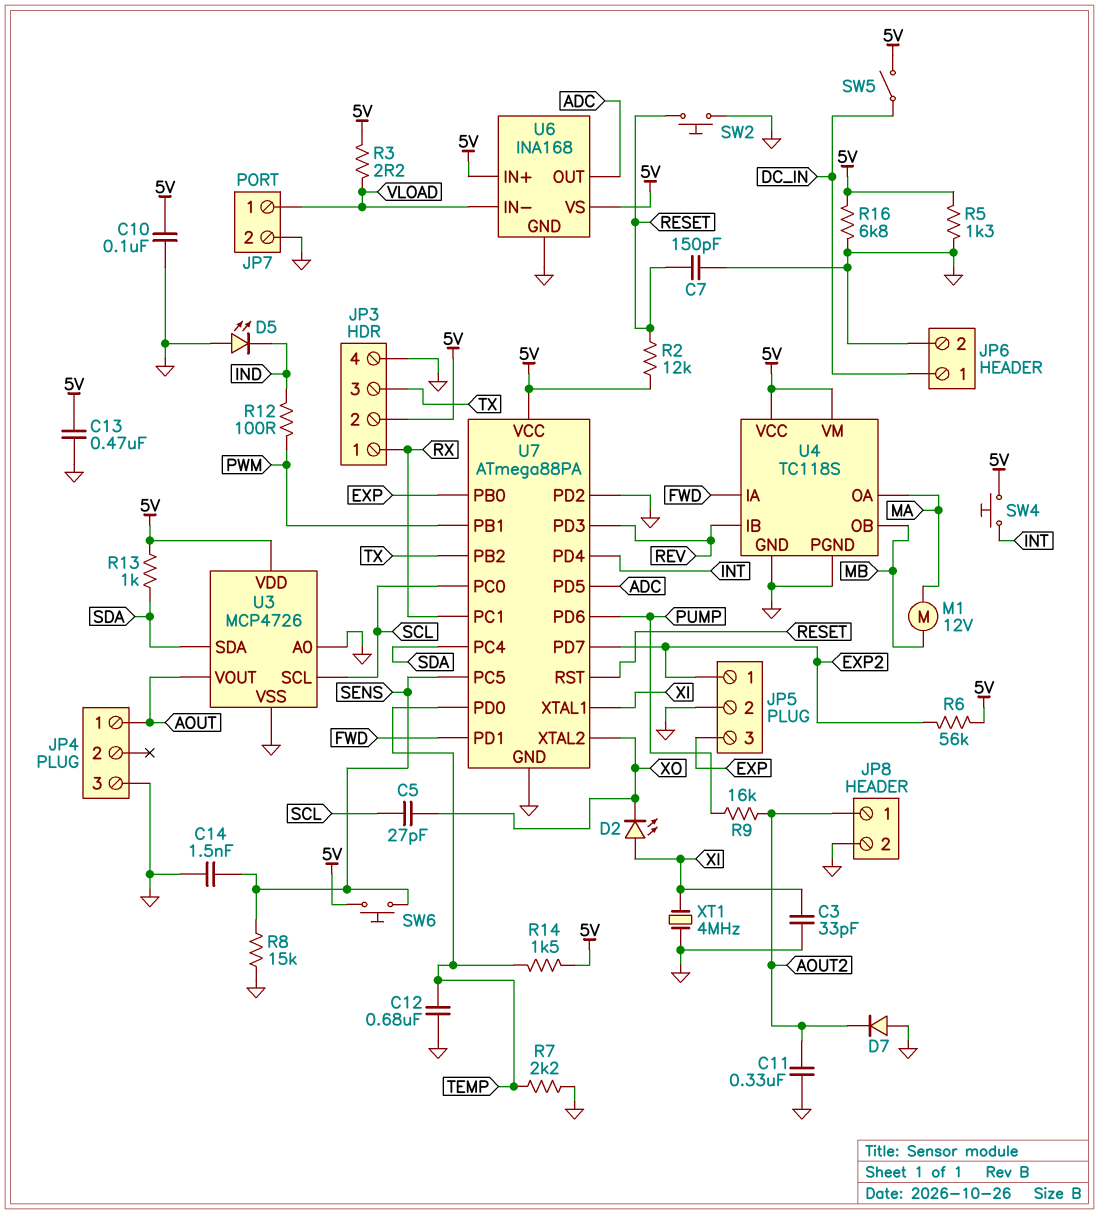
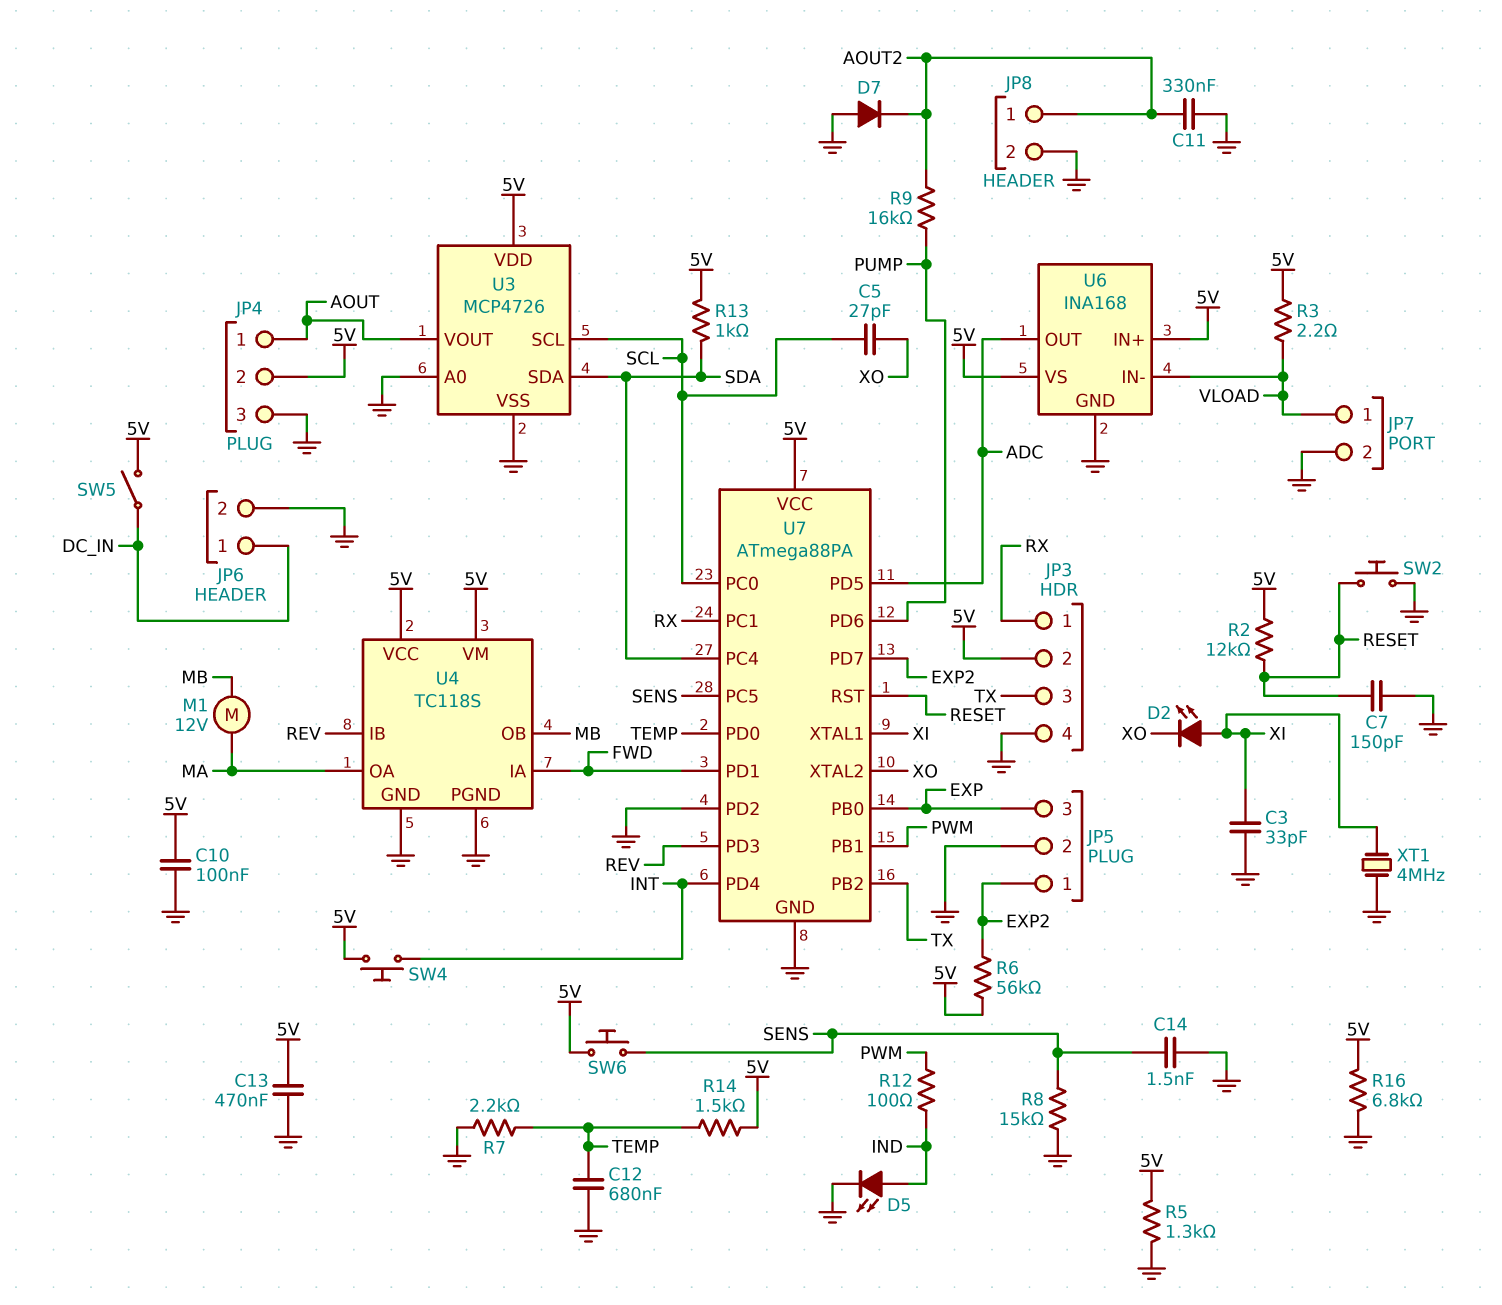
D5: LED (A GND, K IND) -> LED (A IND, K GND)
JP4 pin 2: none -> 5V

